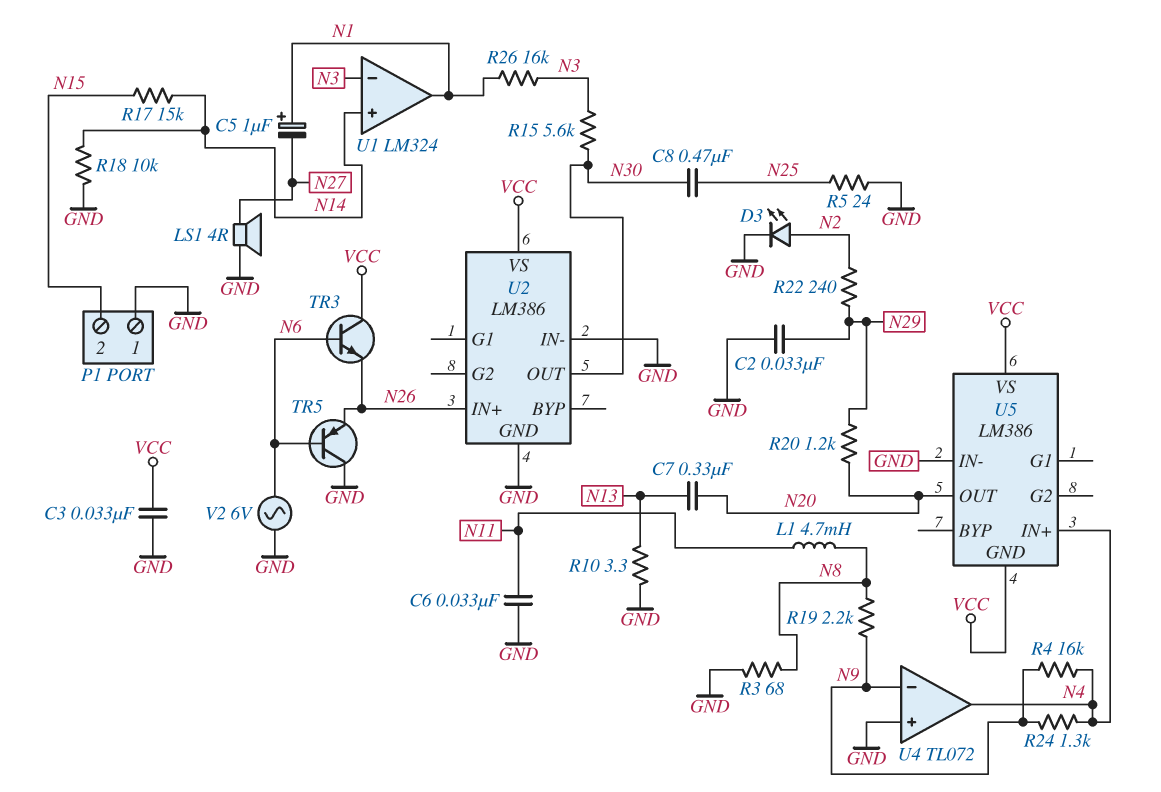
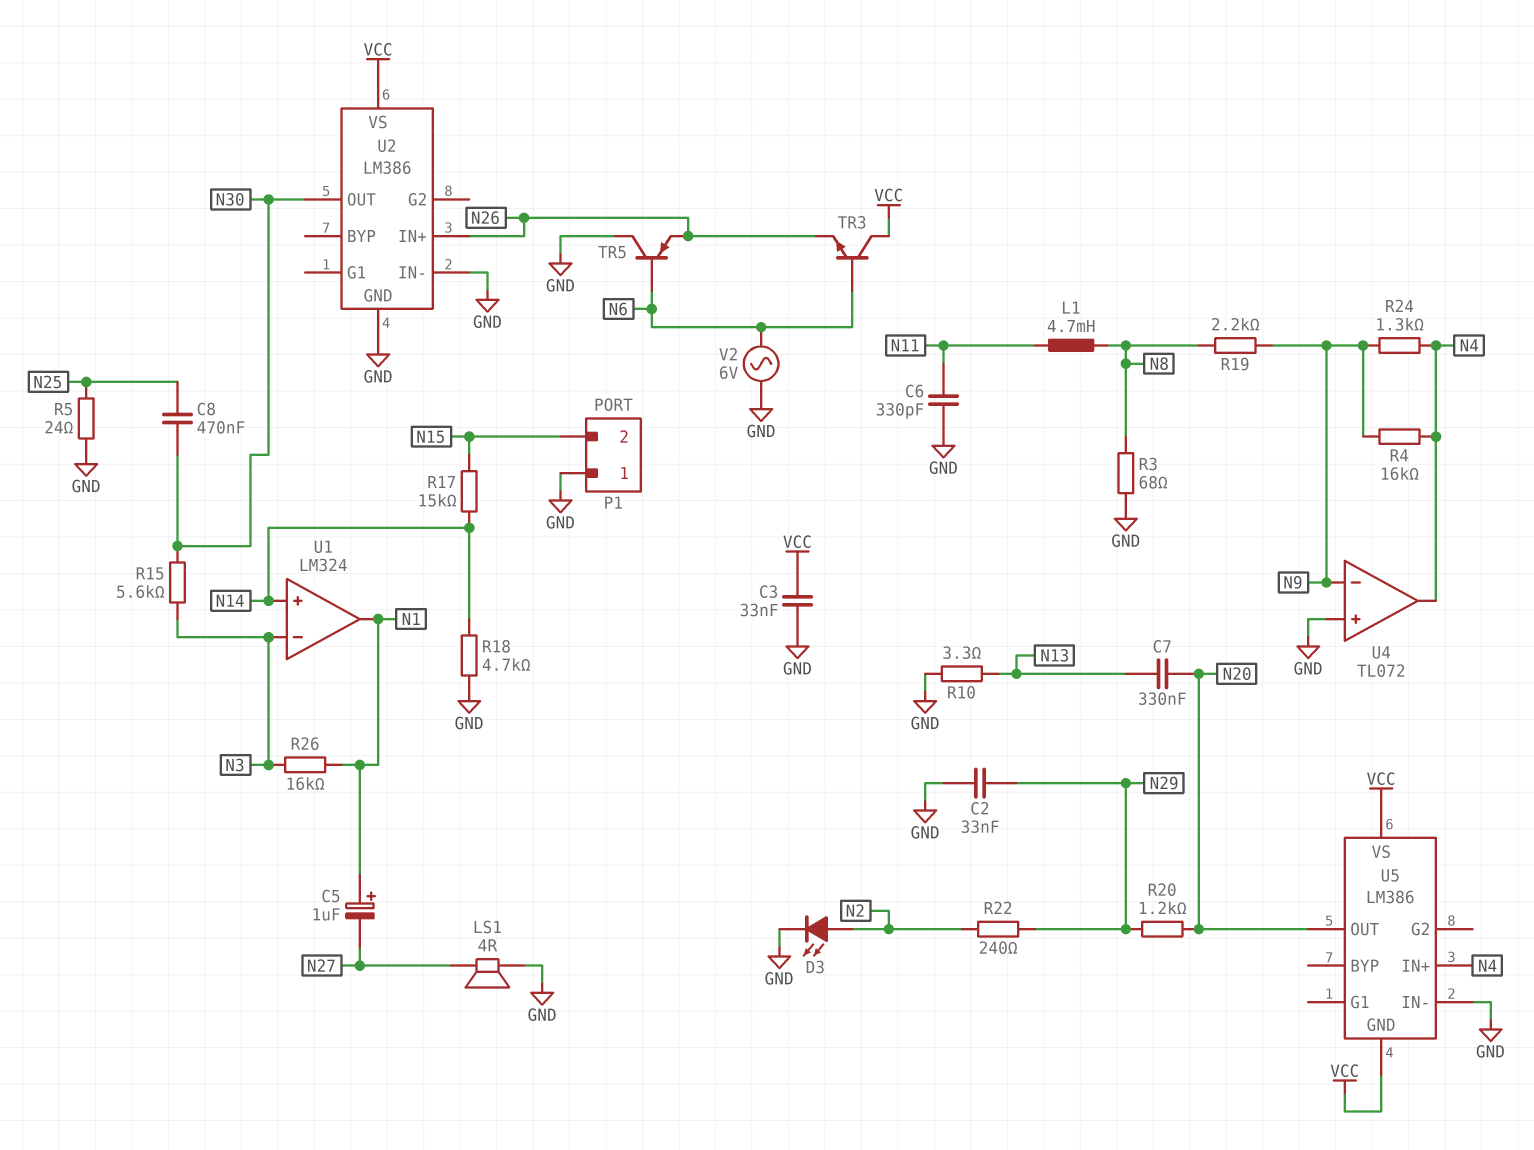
C6: 33nF (GND, N11) -> 330pF (GND, N11)
R18: 10k (GND, N14) -> 4.7k (GND, N14)

